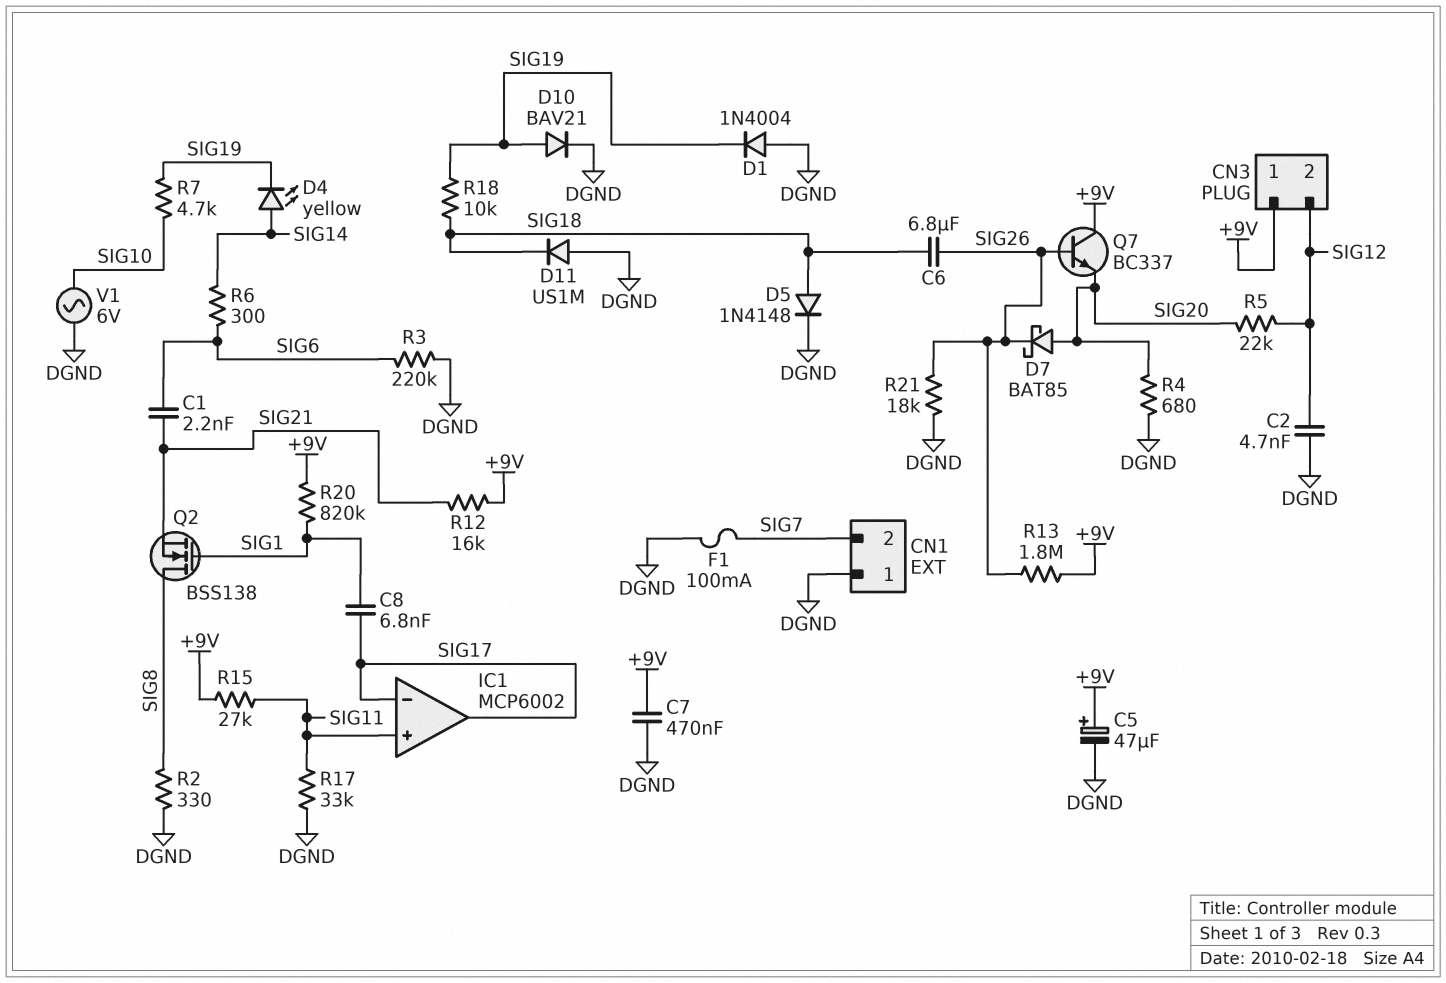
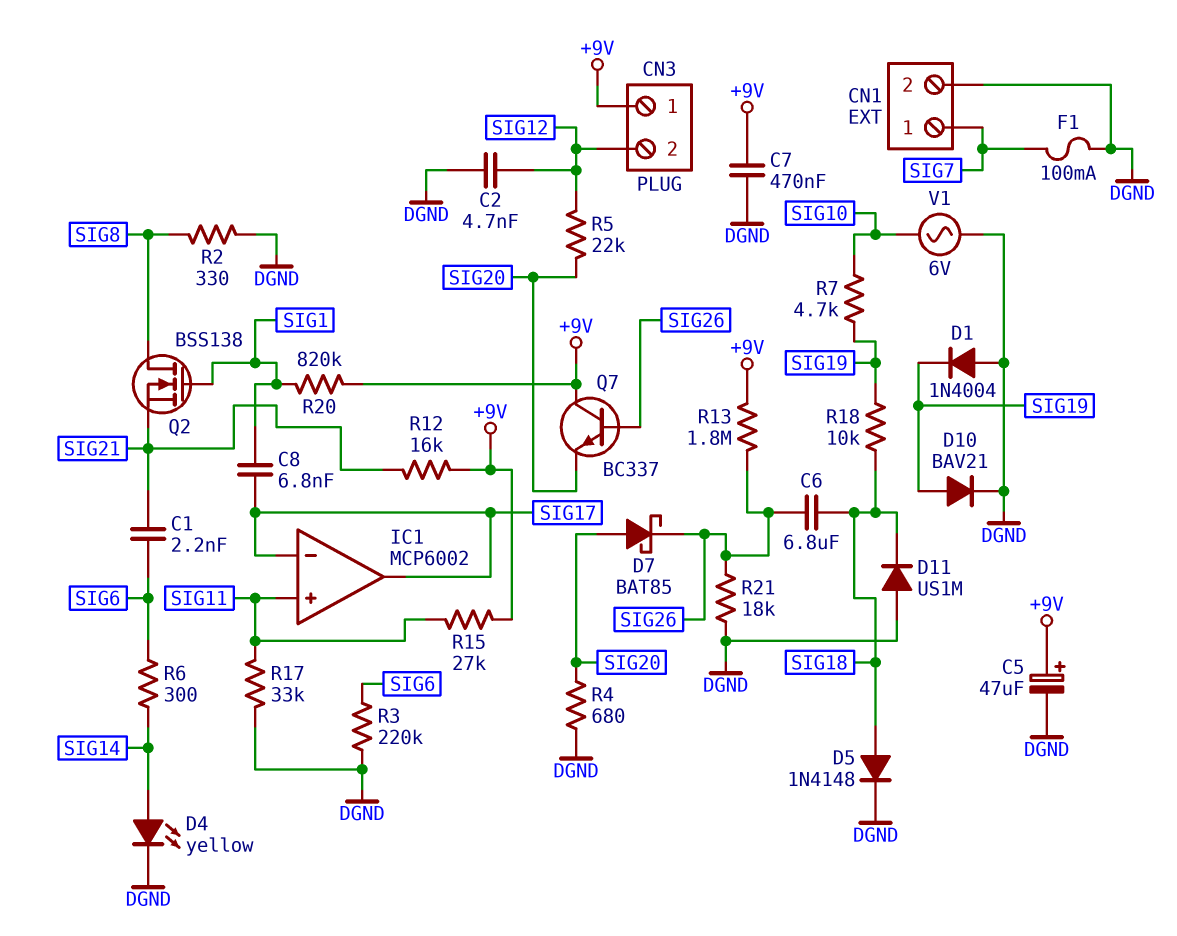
CN1 pin 1: DGND -> SIG7
CN1 pin 2: SIG7 -> DGND
D4: LED yellow (A SIG14, K SIG19) -> LED yellow (A SIG14, K DGND)

